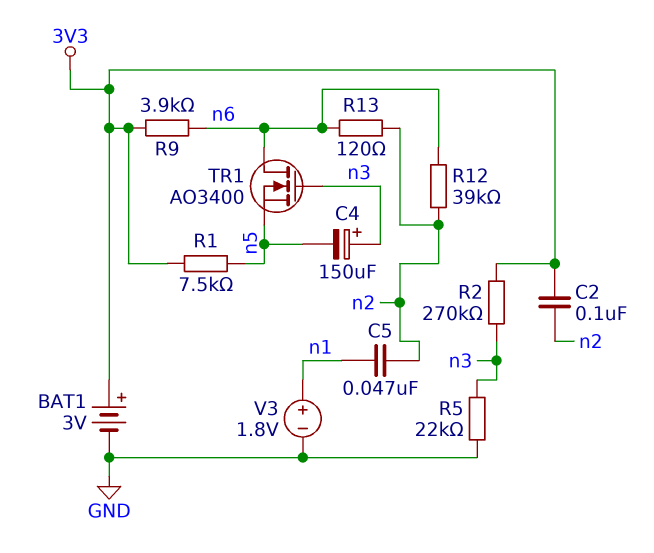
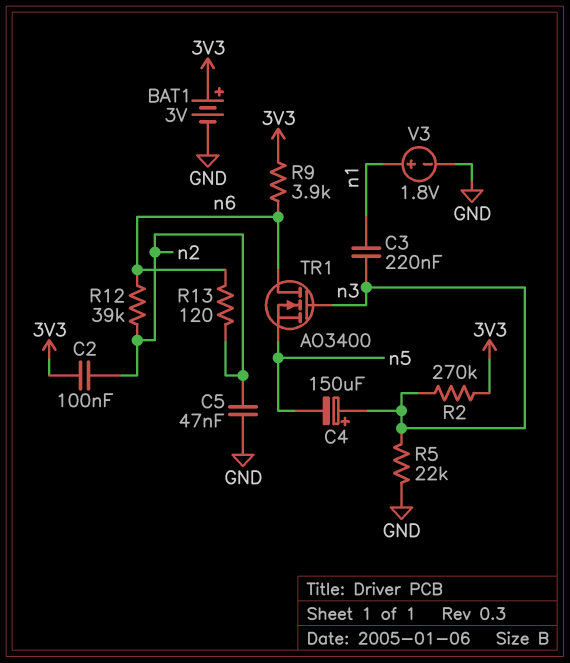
C3: none -> 220nF (n1, n3)
C5: 47nF (n1, n2) -> 47nF (GND, n2)
R1: 7.5k (3V3, n5) -> none

